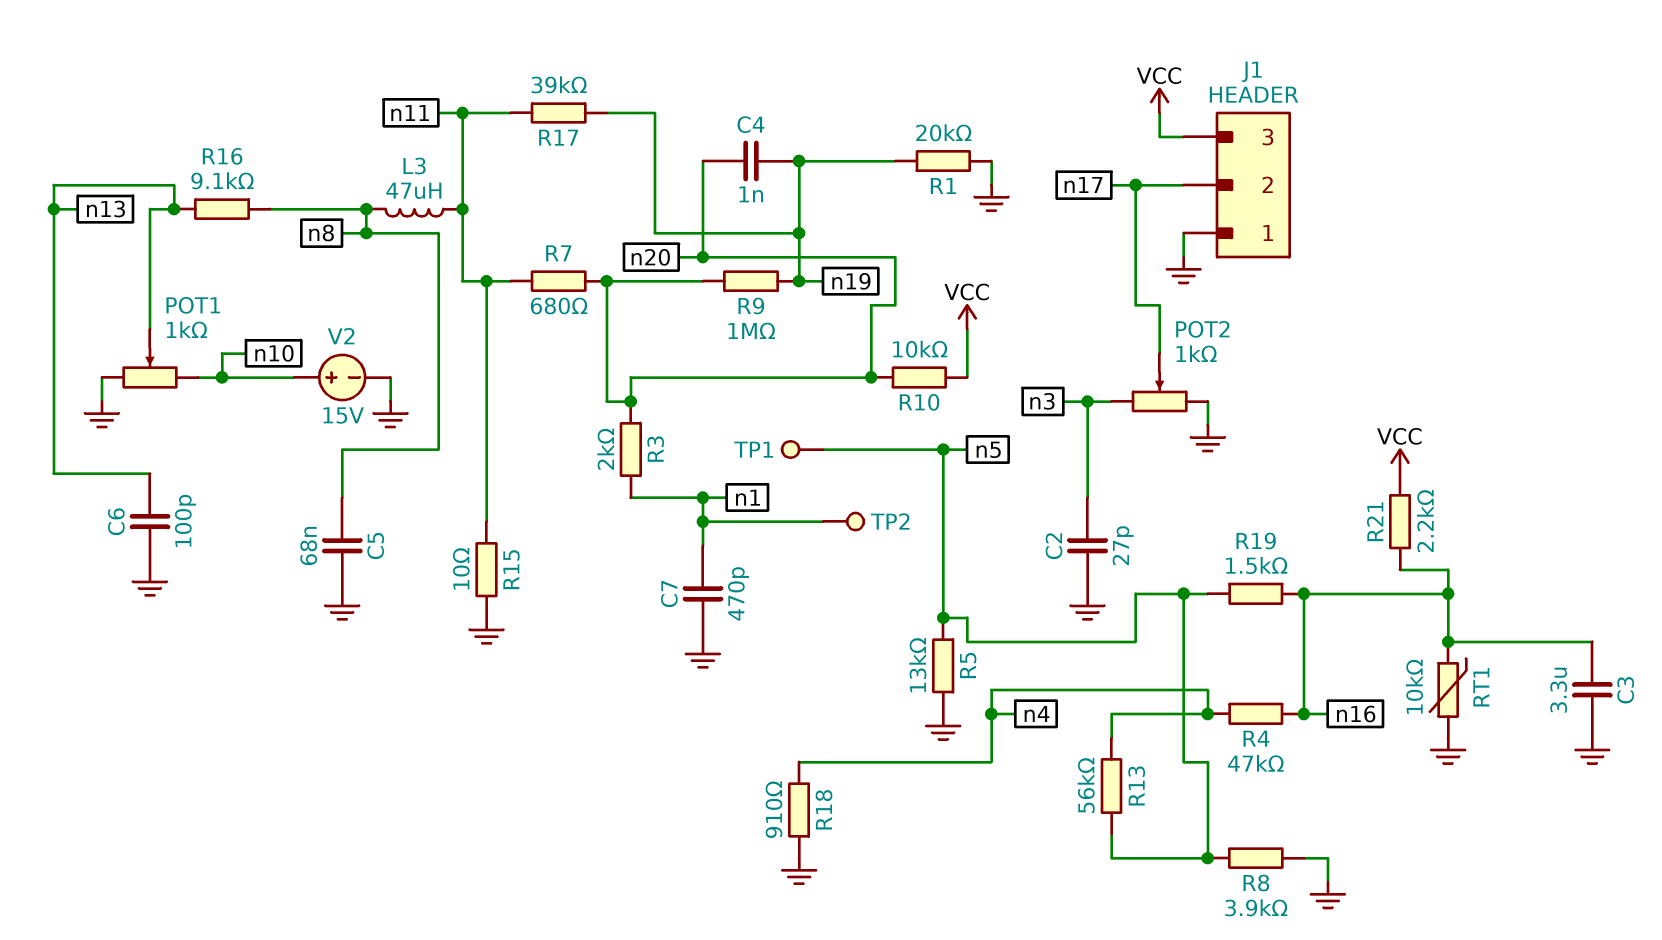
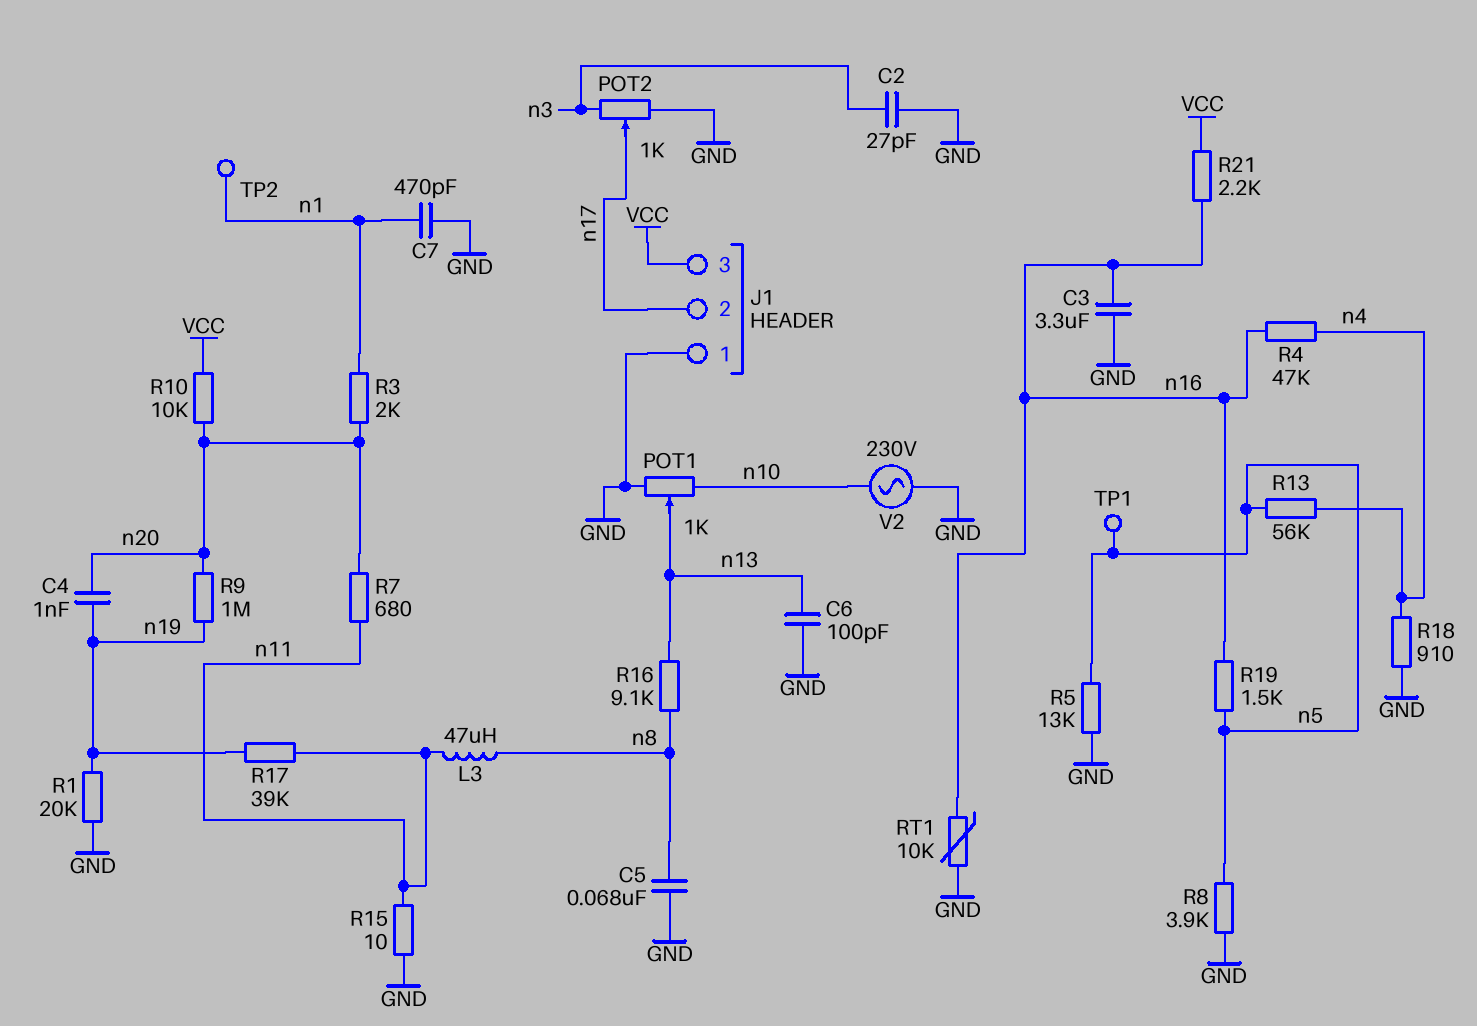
V2: 15V (plus n10, minus GND) -> AC 230V (GND, n10)

